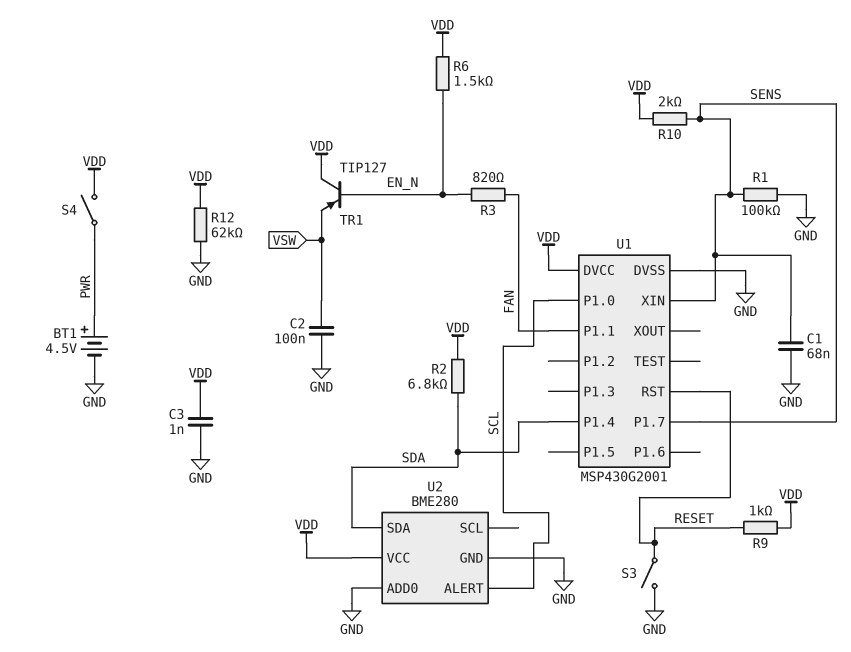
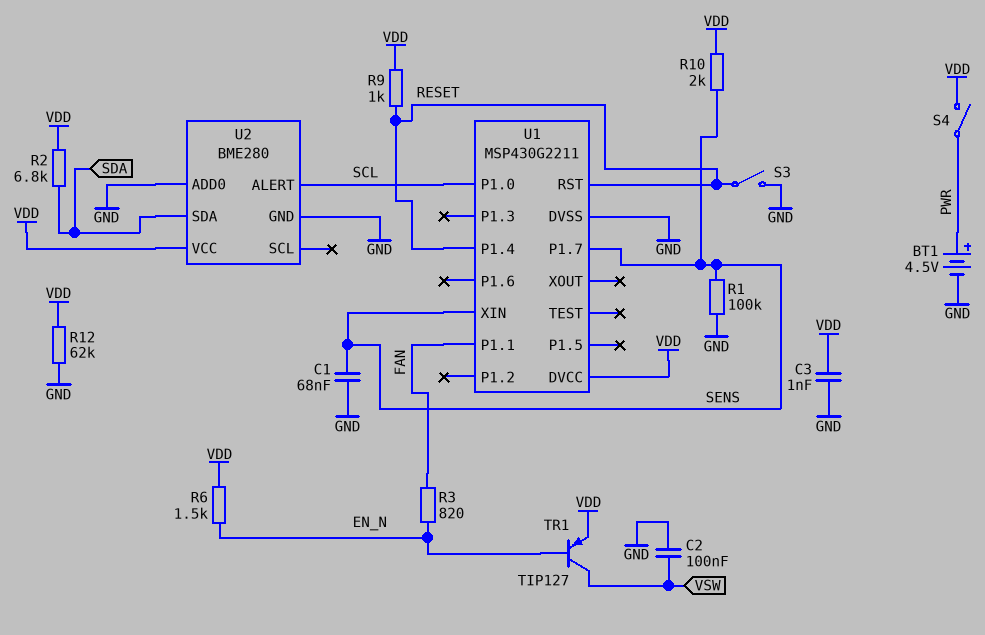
TR1: PNP TIP127 (B EN_N, C VDD, E VSW) -> PNP TIP127 (B EN_N, C VSW, E VDD)
U1: MSP430G2001 -> MSP430G2211
U1 pin P1.4: SDA -> RESET

